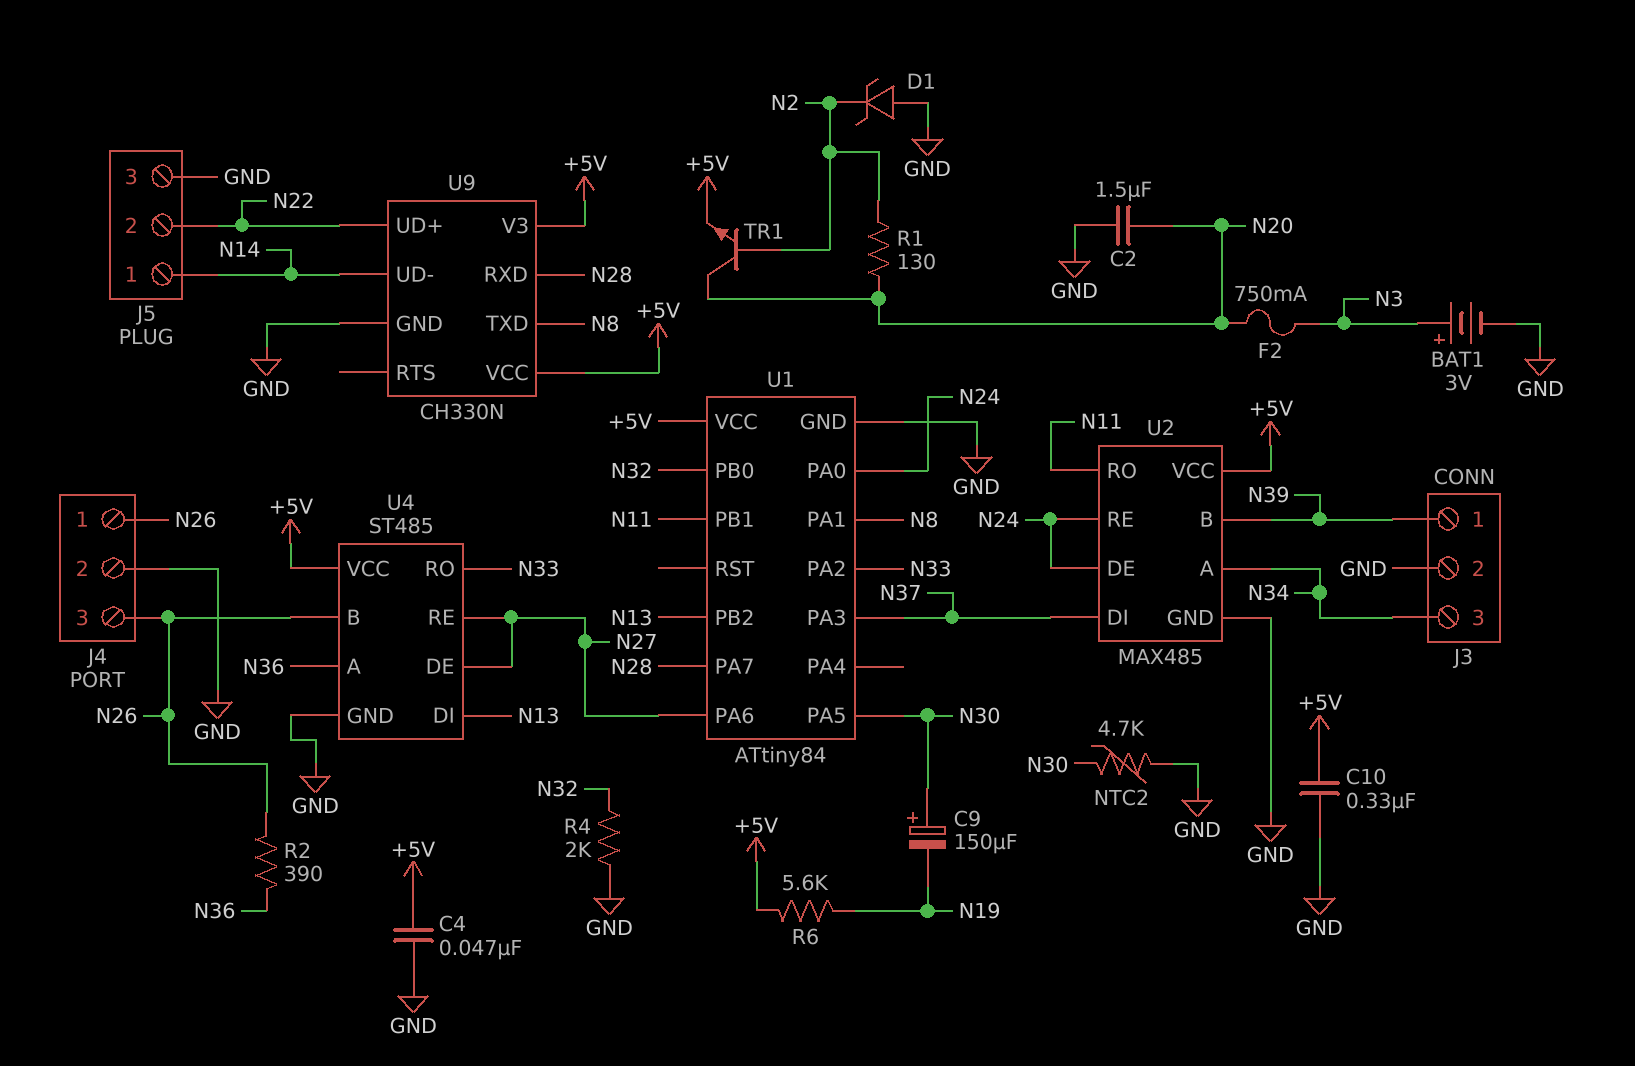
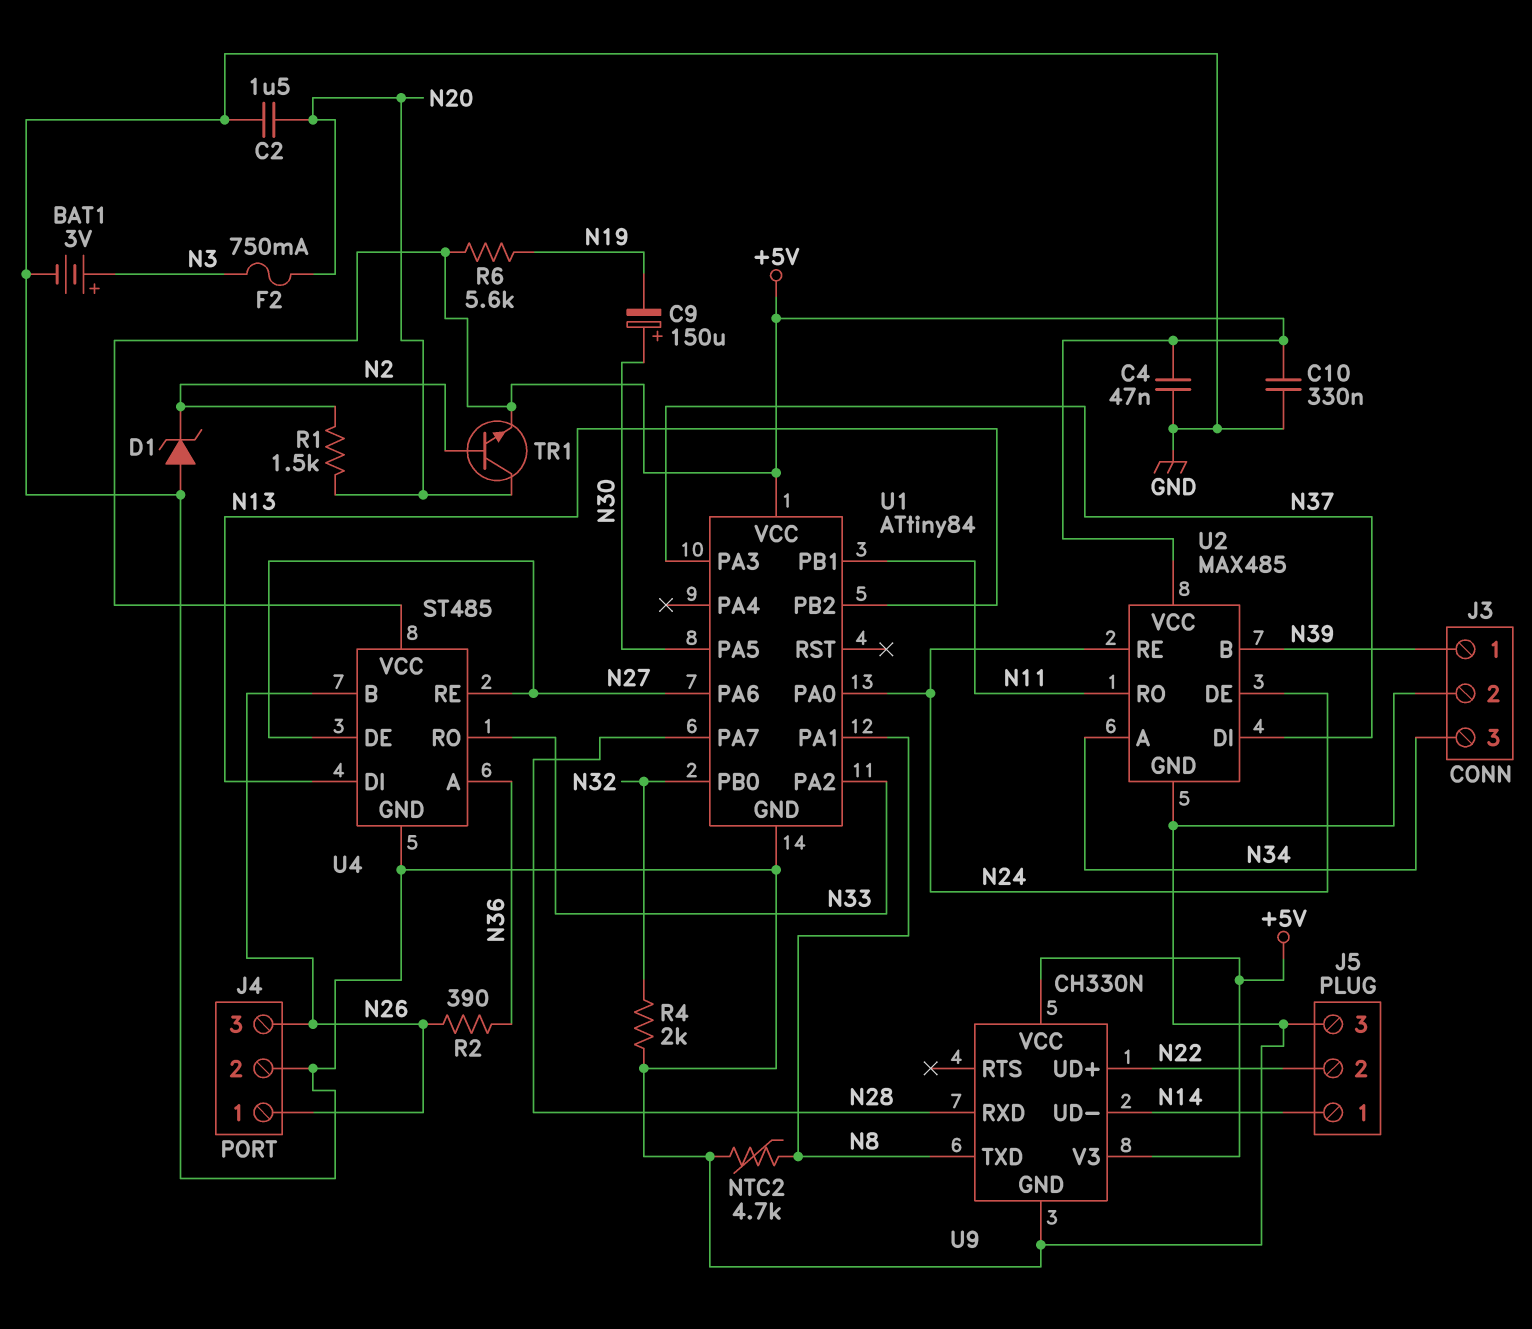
NTC2: 4.7k (GND, N30) -> 4.7k (GND, N8)
R1: 130 (N2, N20) -> 1.5k (N2, N20)

